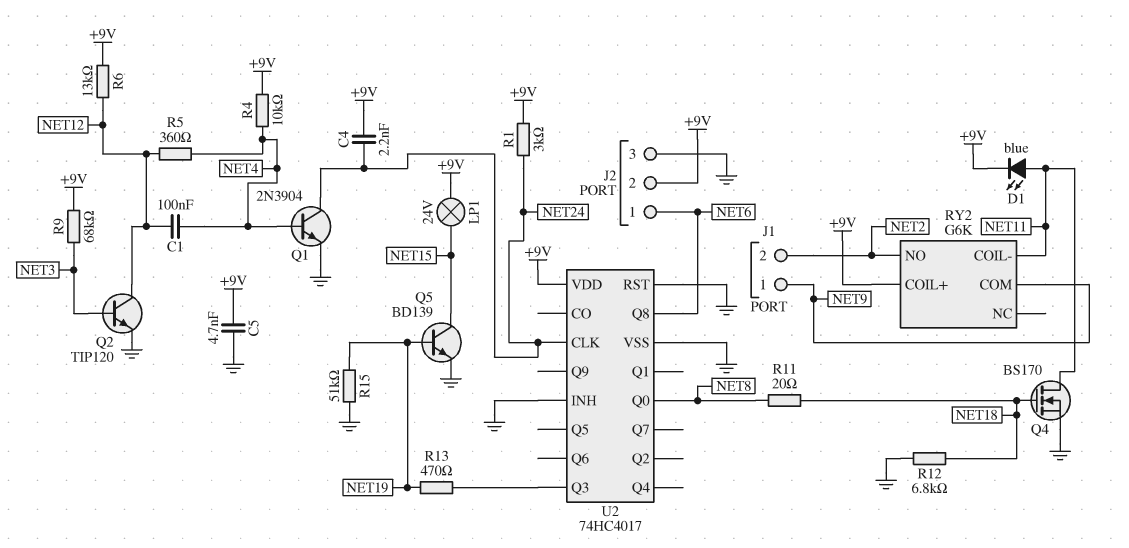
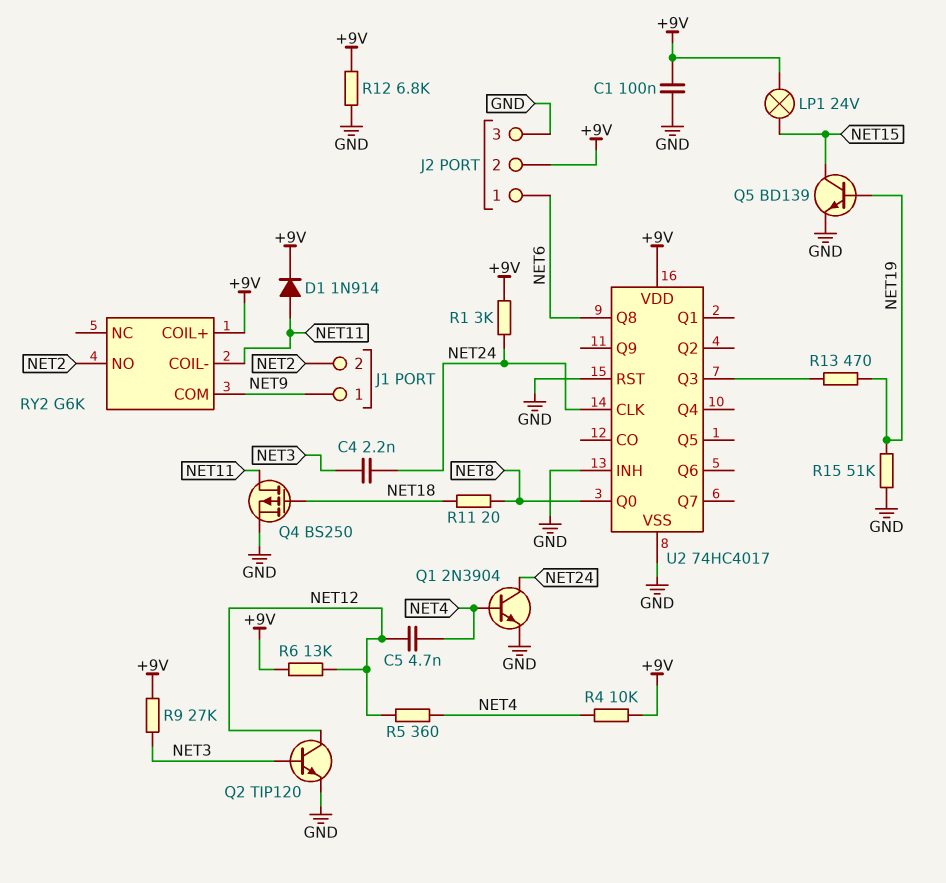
C1: 100nF (NET4, NET12) -> 100nF (+9V, GND)
C4: 2.2nF (+9V, NET24) -> 2.2nF (NET3, NET24)
C5: 4.7nF (+9V, GND) -> 4.7nF (NET4, NET12)
D1: LED blue (A NET11, K +9V) -> diode 1N914 (A NET11, K +9V)
Q4: NMOS BS170 (G NET18, D NET11, S GND) -> PMOS BS250 (G NET18, D NET11, S GND)
R9: 68k (+9V, NET3) -> 27k (+9V, NET3)
R12: 6.8k (GND, NET18) -> 6.8k (+9V, GND)

